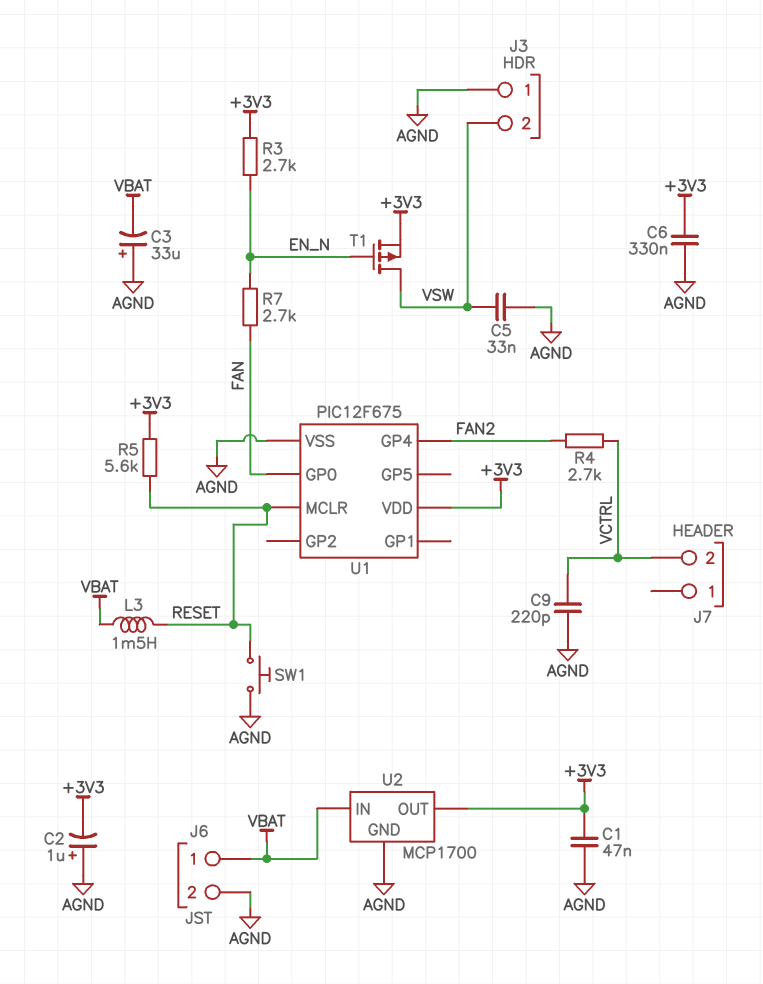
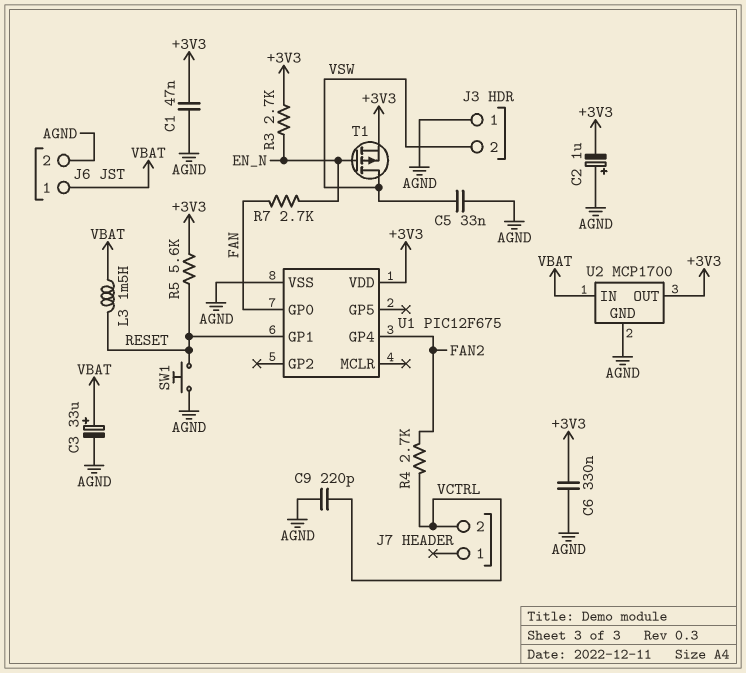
C3: 33uF (plus AGND, minus VBAT) -> 33uF (plus VBAT, minus AGND)
U1 pin GP1: none -> RESET
U1 pin MCLR: RESET -> none

